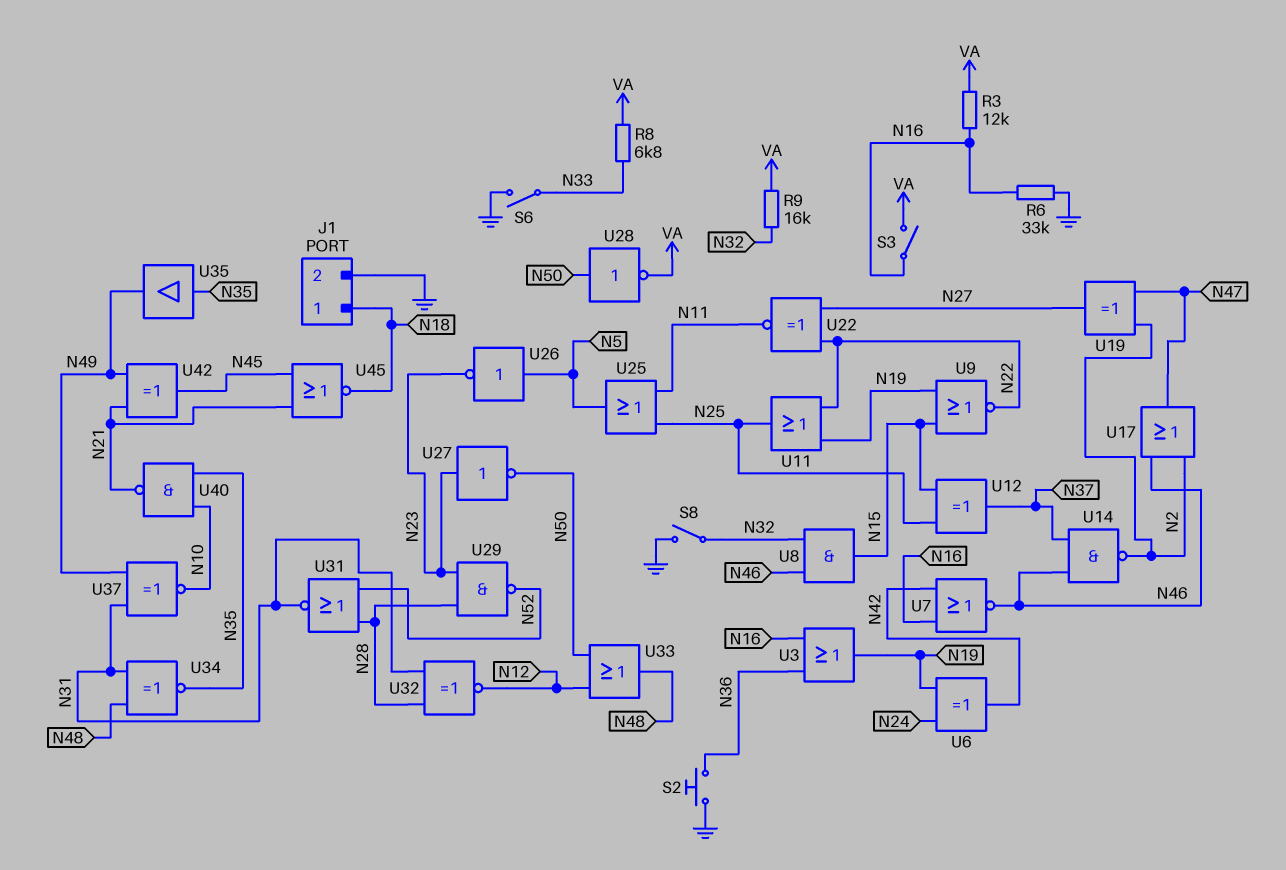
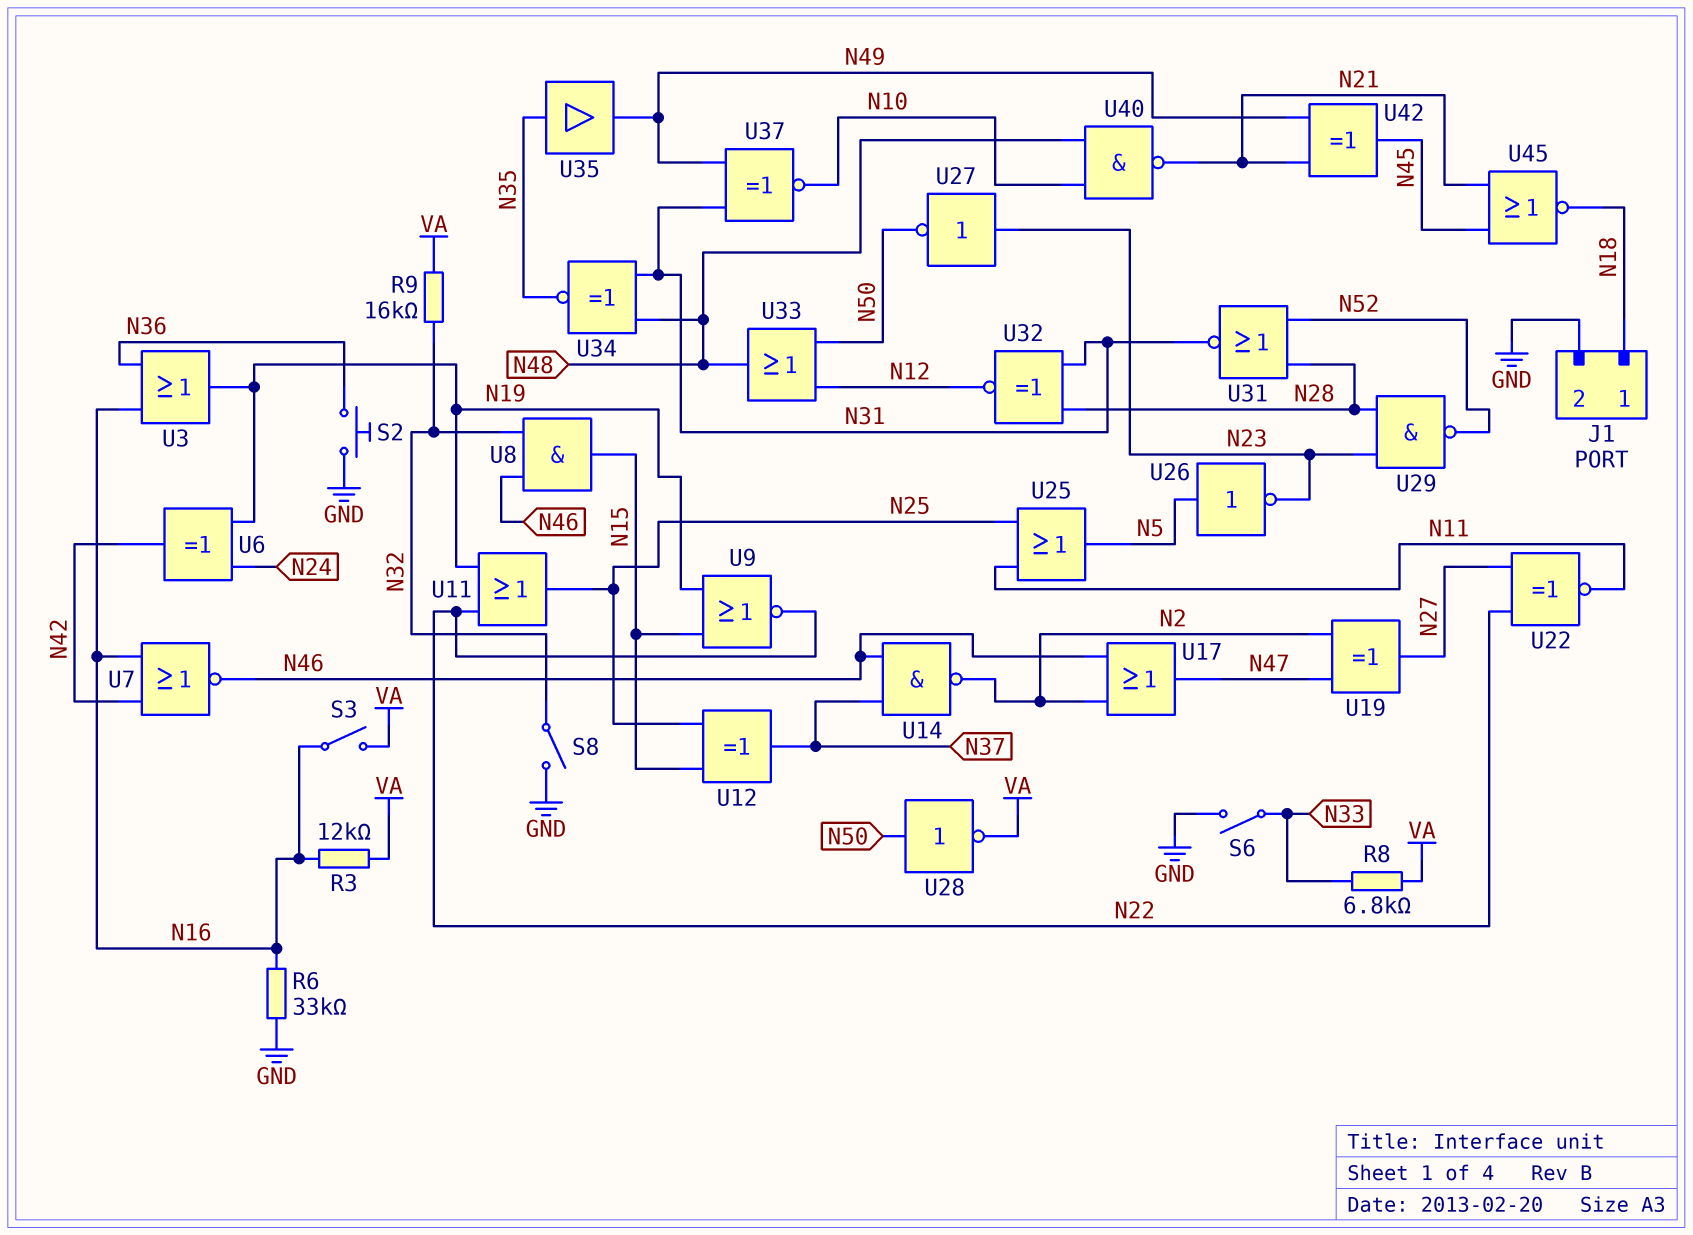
U40: NAND (in N10, in N35, out N21) -> NAND (in N10, in N48, out N21)

